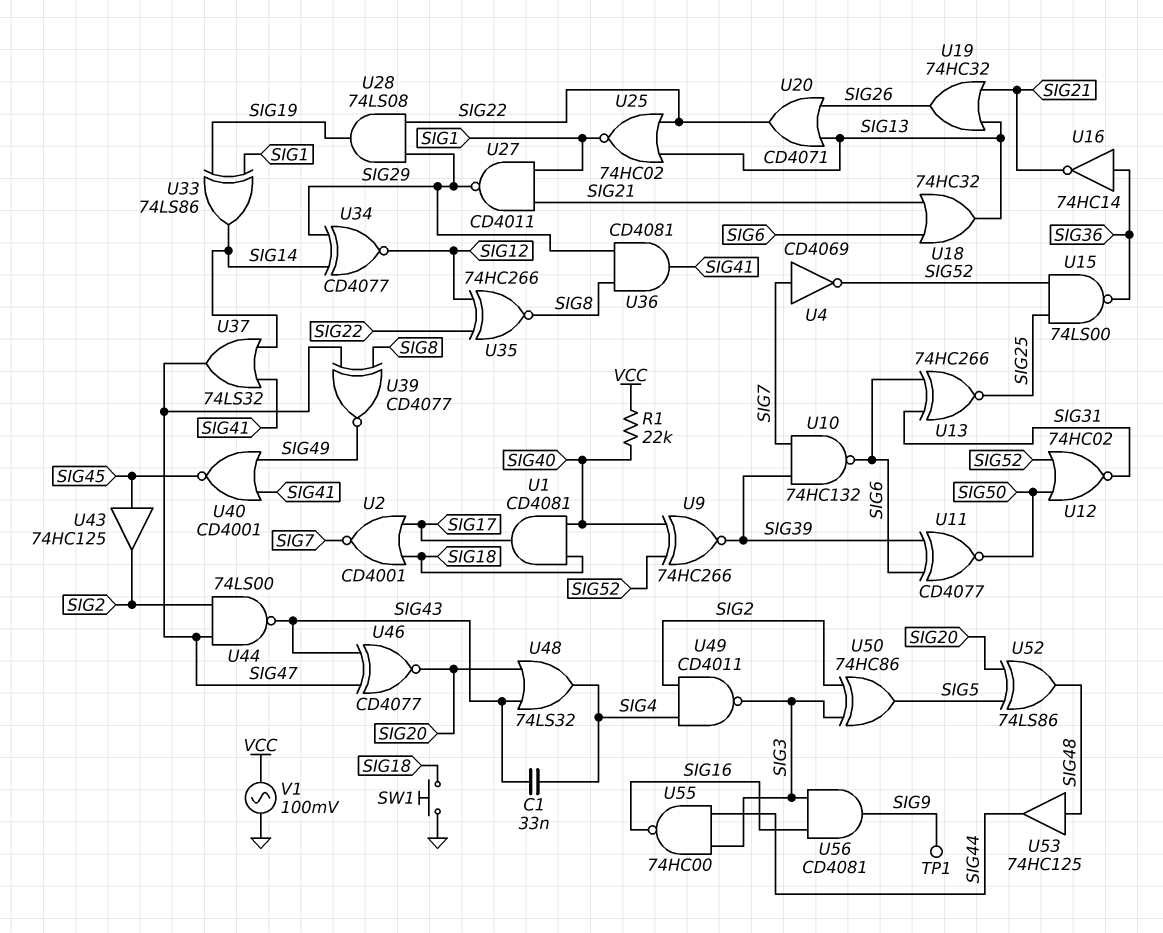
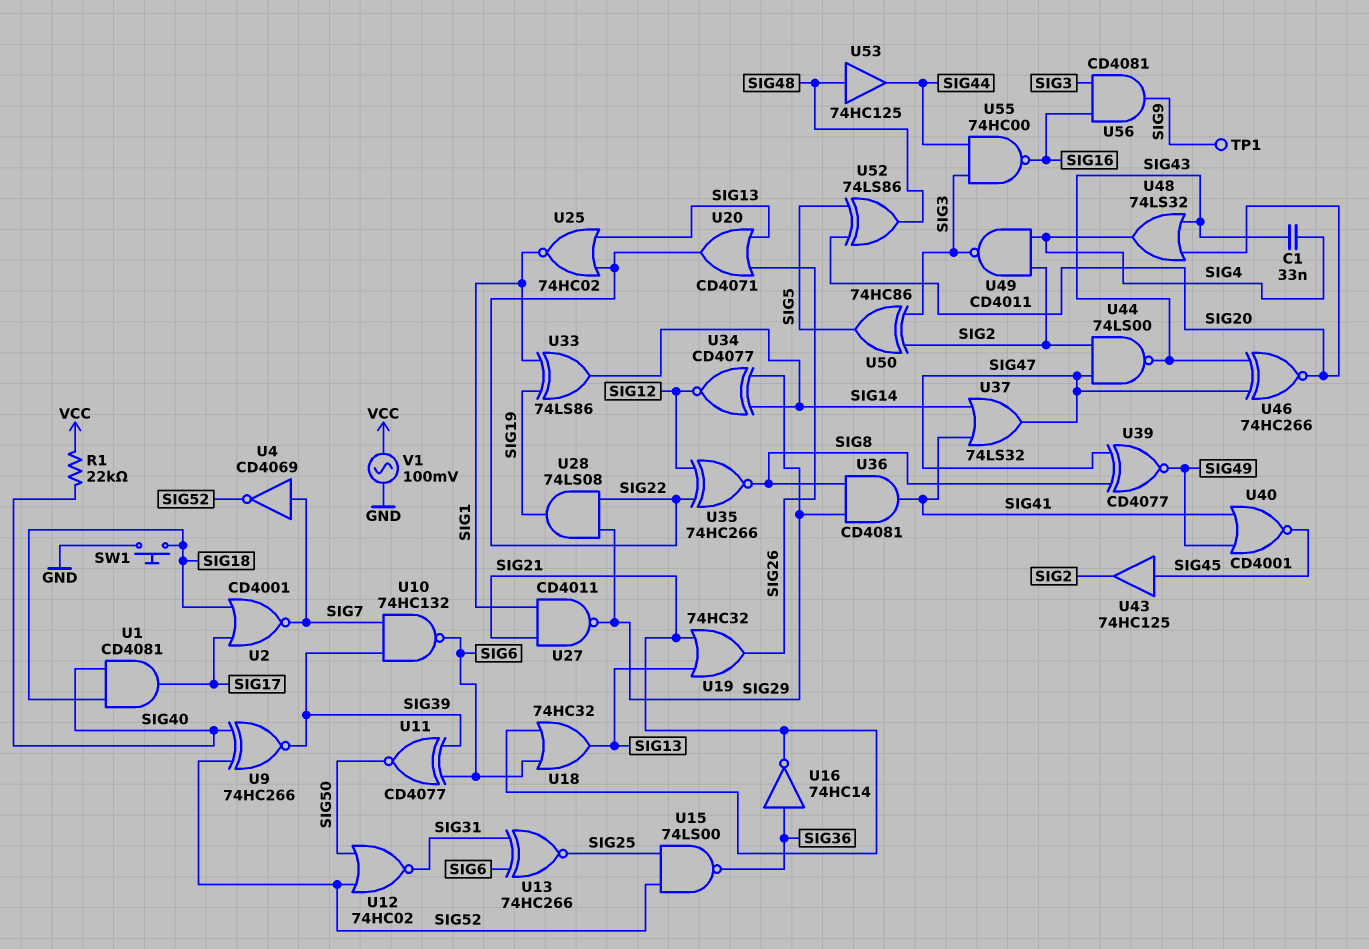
U46: XNOR CD4077 (in SIG43, in SIG47, out SIG20) -> XNOR 74HC266 (in SIG43, in SIG47, out SIG20)

